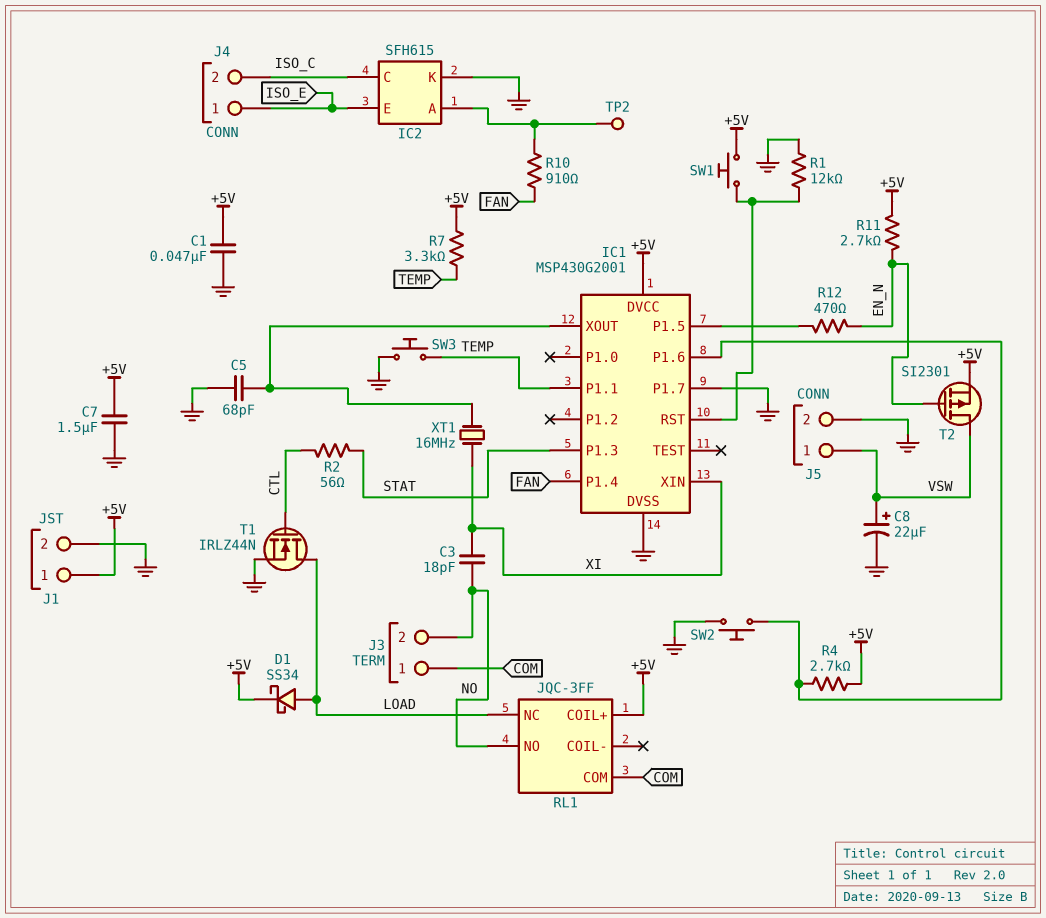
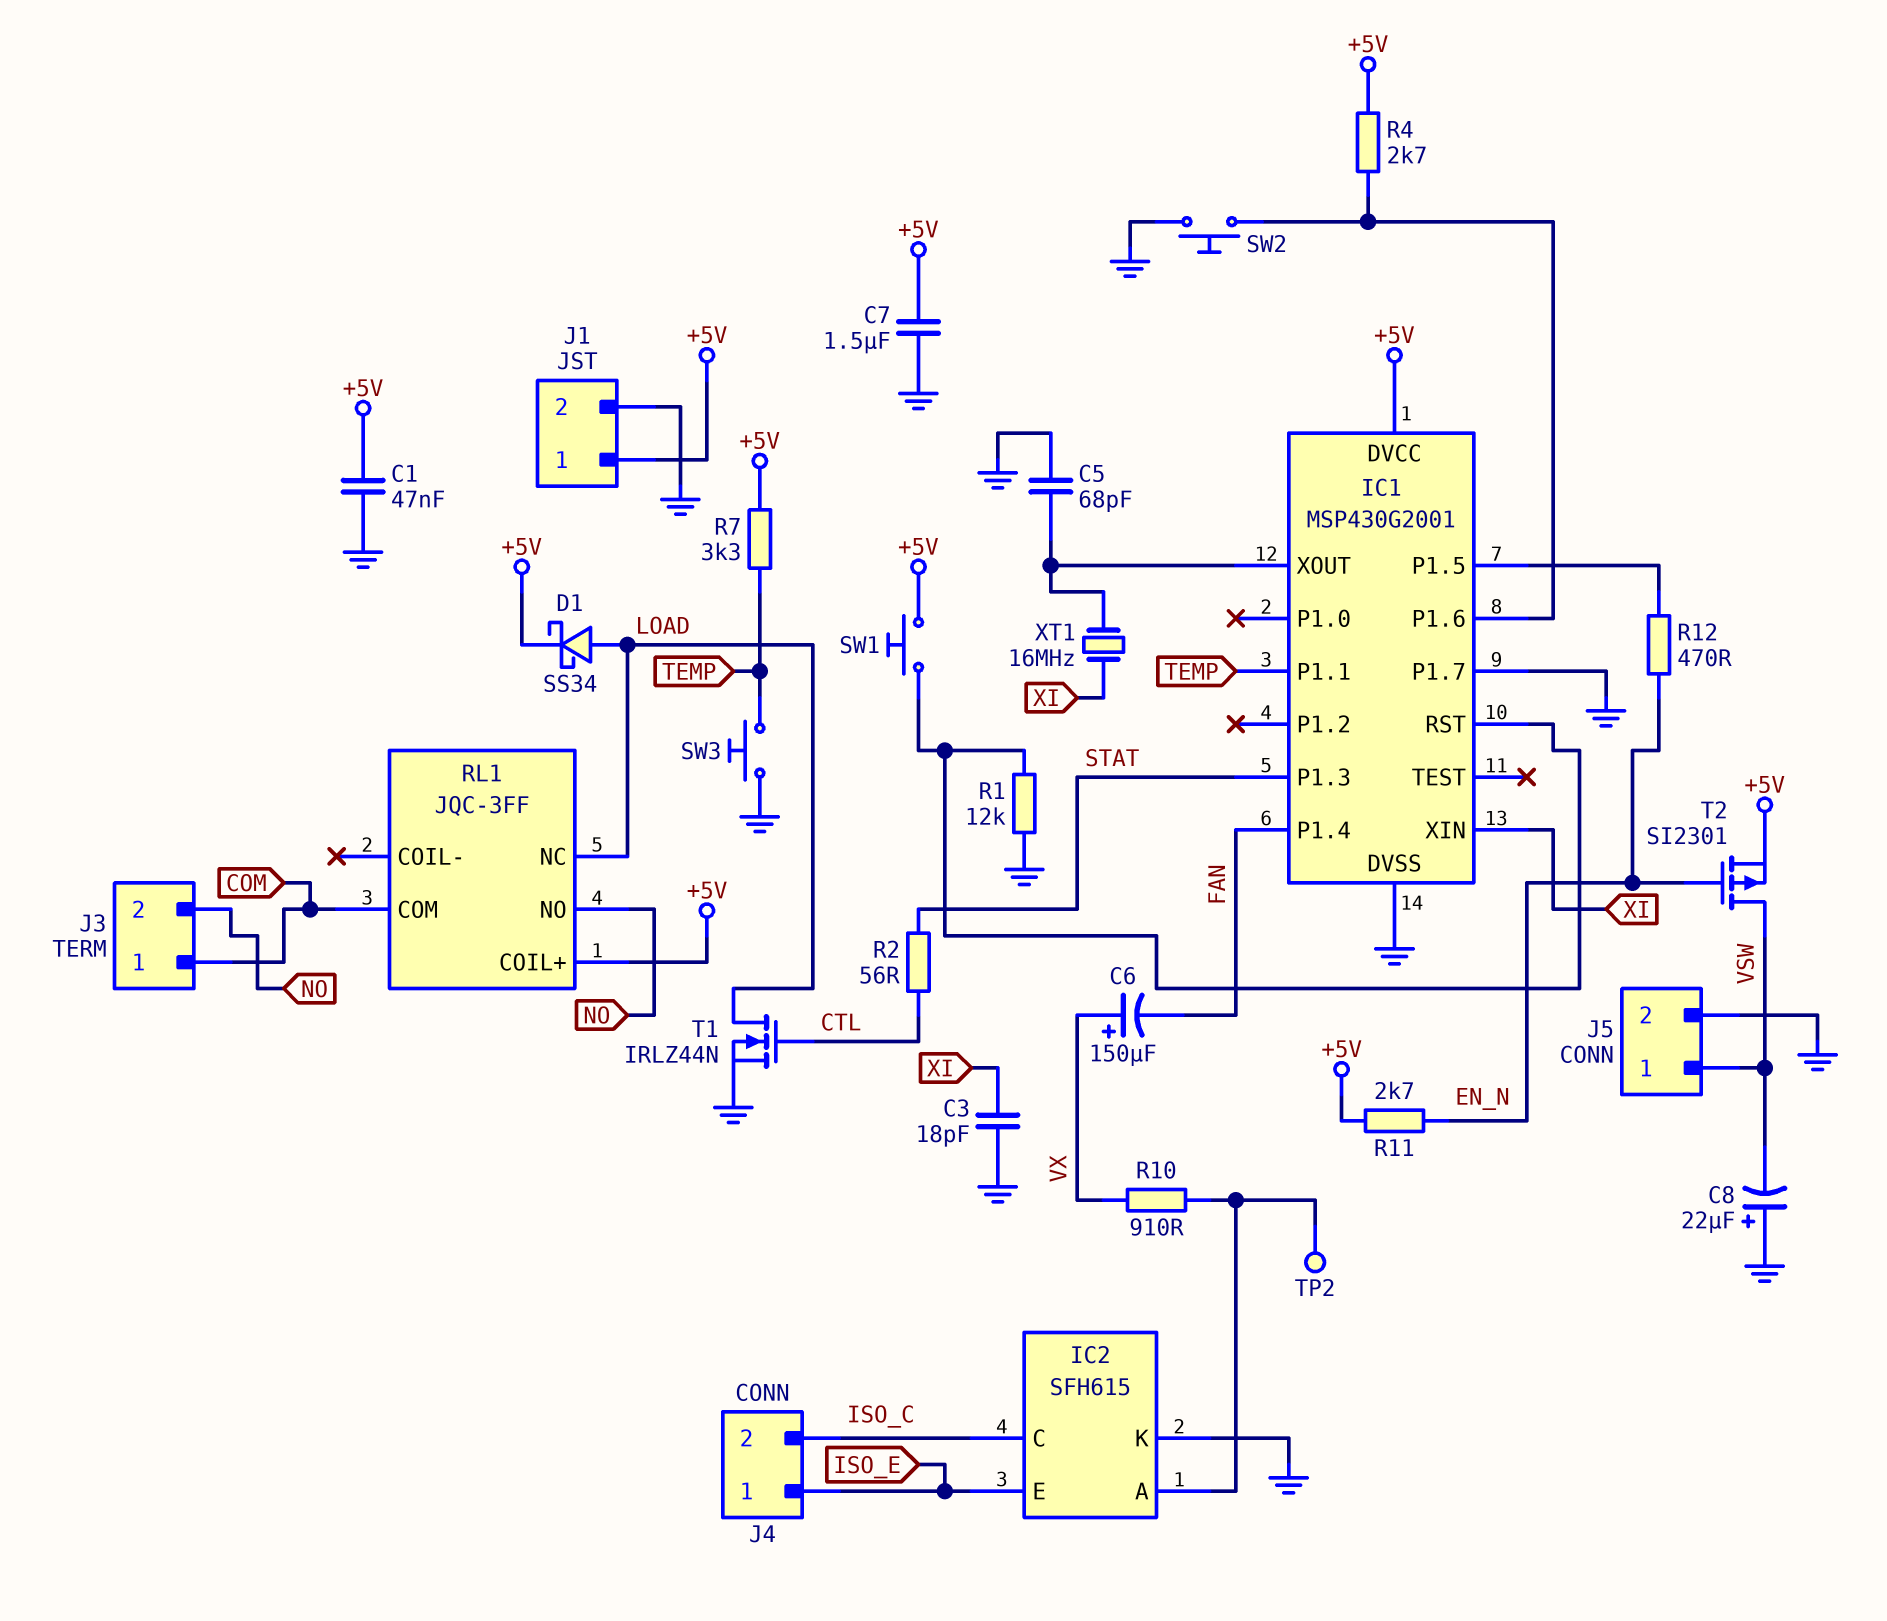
C3: 18pF (NO, XI) -> 18pF (GND, XI)
C6: none -> 150uF (plus VX, minus FAN)
C8: 22uF (plus VSW, minus GND) -> 22uF (plus GND, minus VSW)
R10: 910 (FAN, IC2/A) -> 910 (IC2/A, VX)

